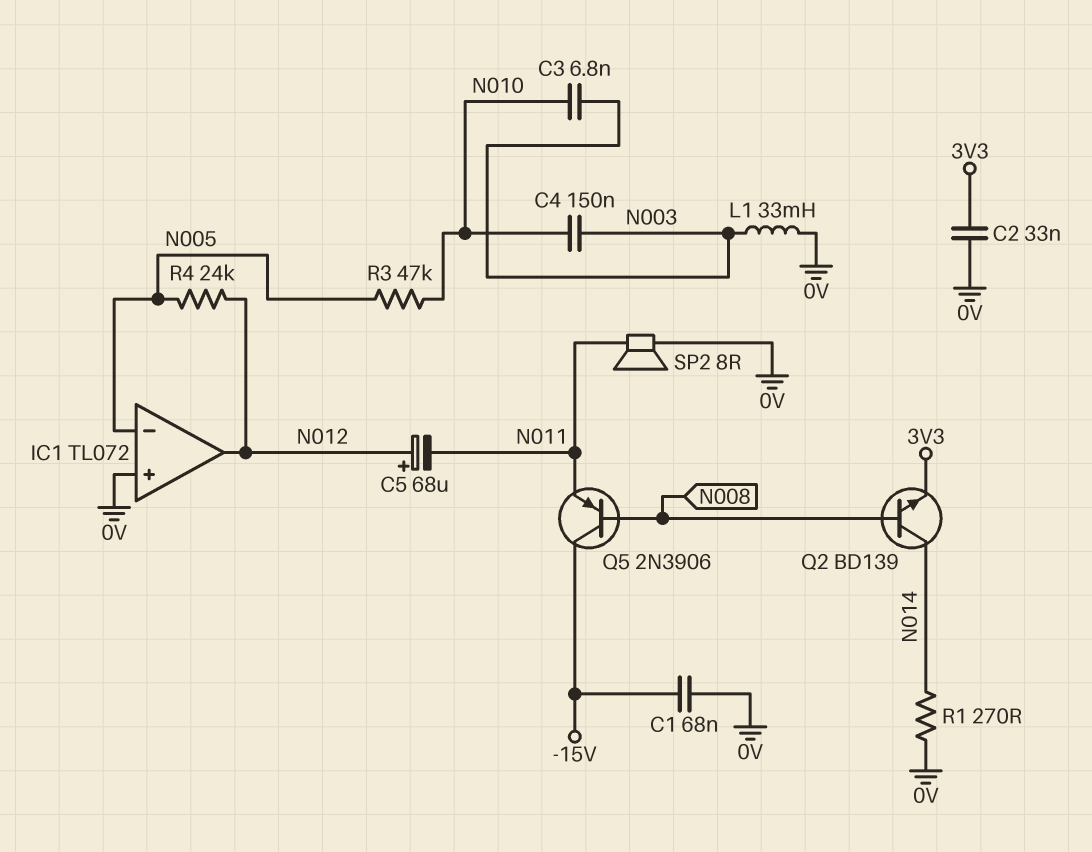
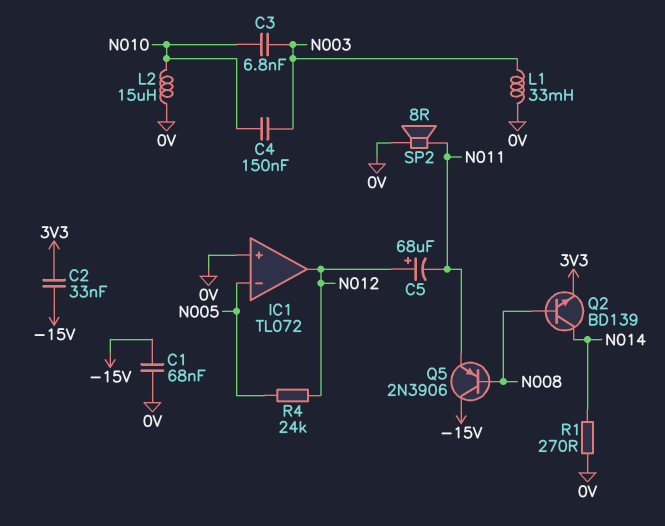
C2: 33nF (0V, 3V3) -> 33nF (-15V, 3V3)
L2: none -> 15uH (0V, N010)
R3: 47k (N005, N010) -> none

